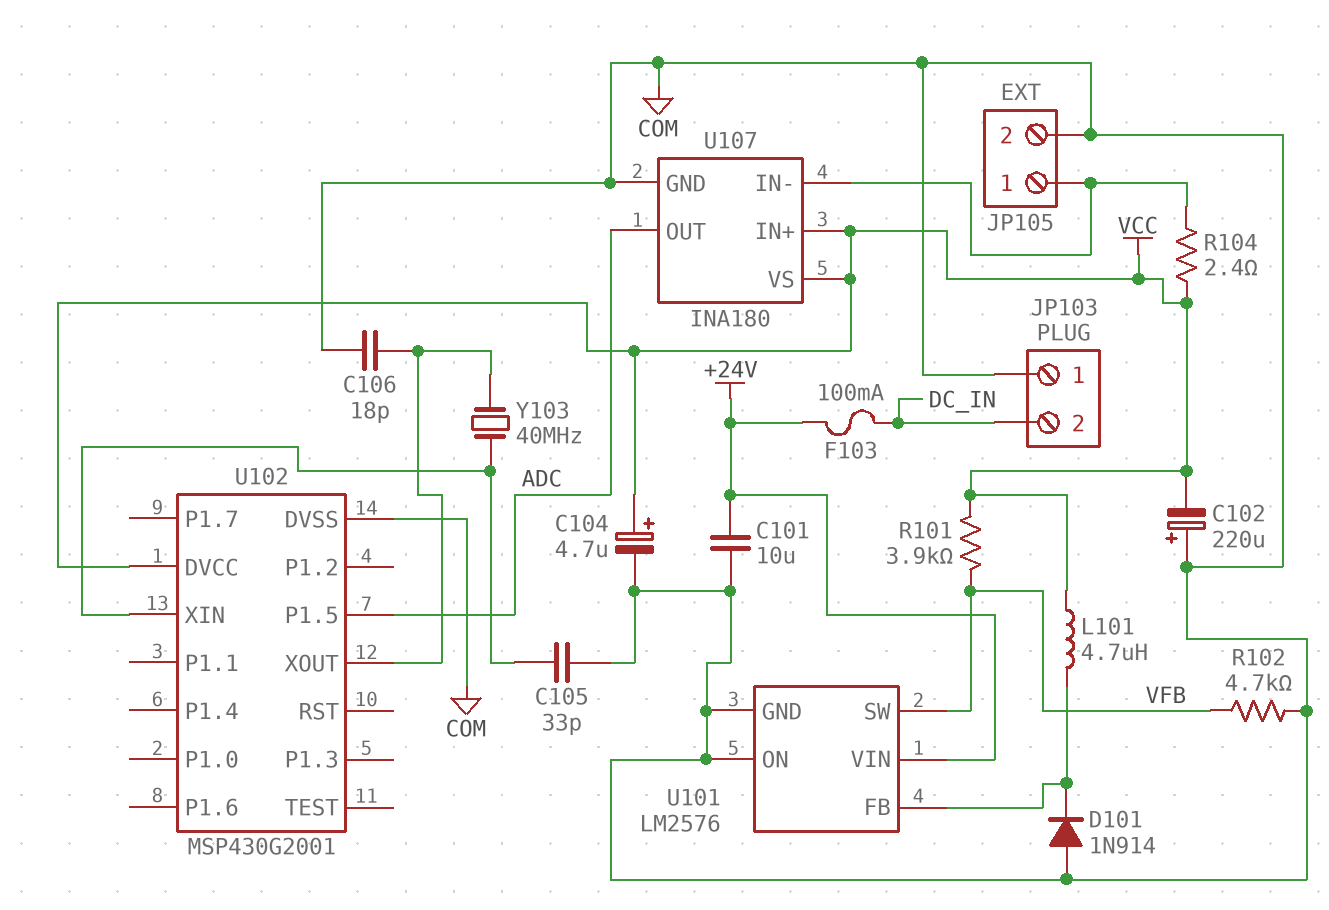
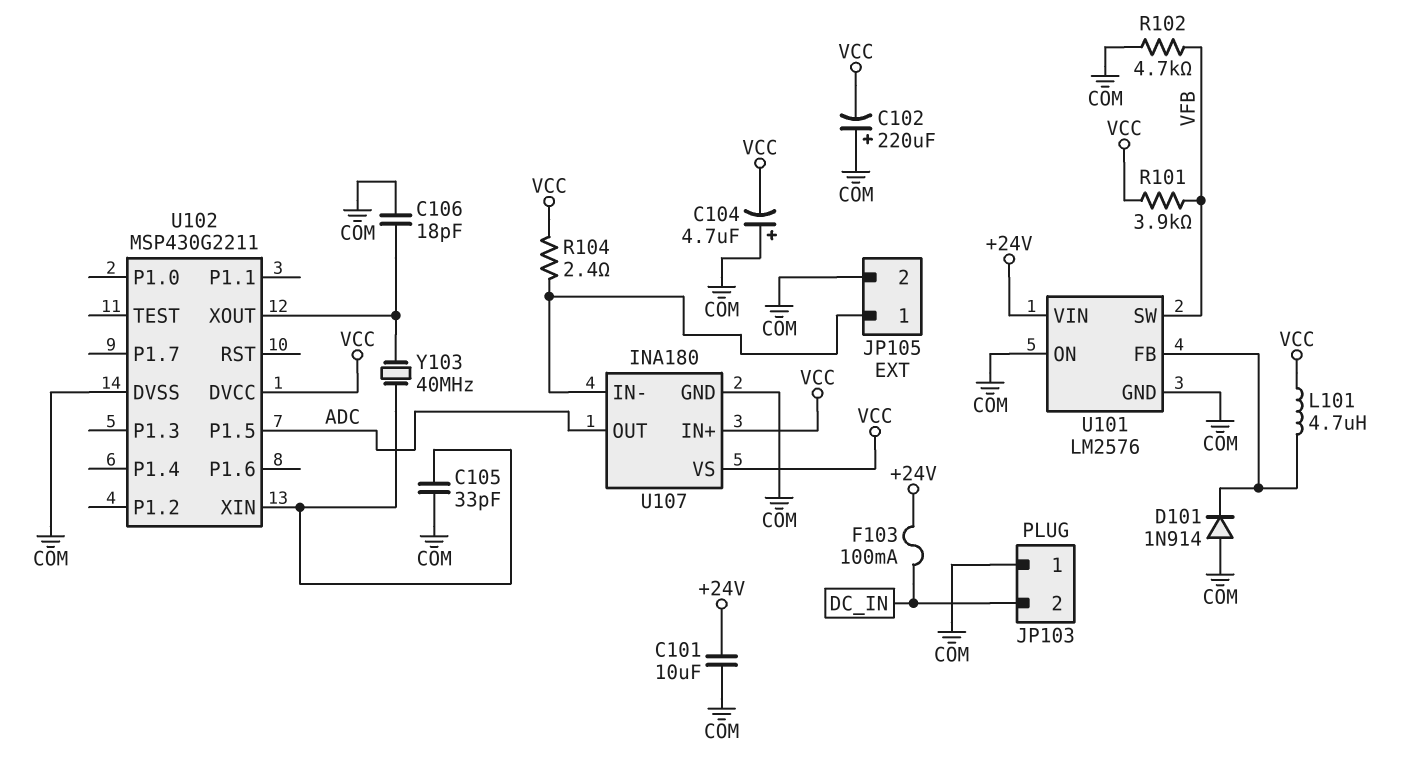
C104: 4.7uF (plus VCC, minus COM) -> 4.7uF (plus COM, minus VCC)
U102: MSP430G2001 -> MSP430G2211

